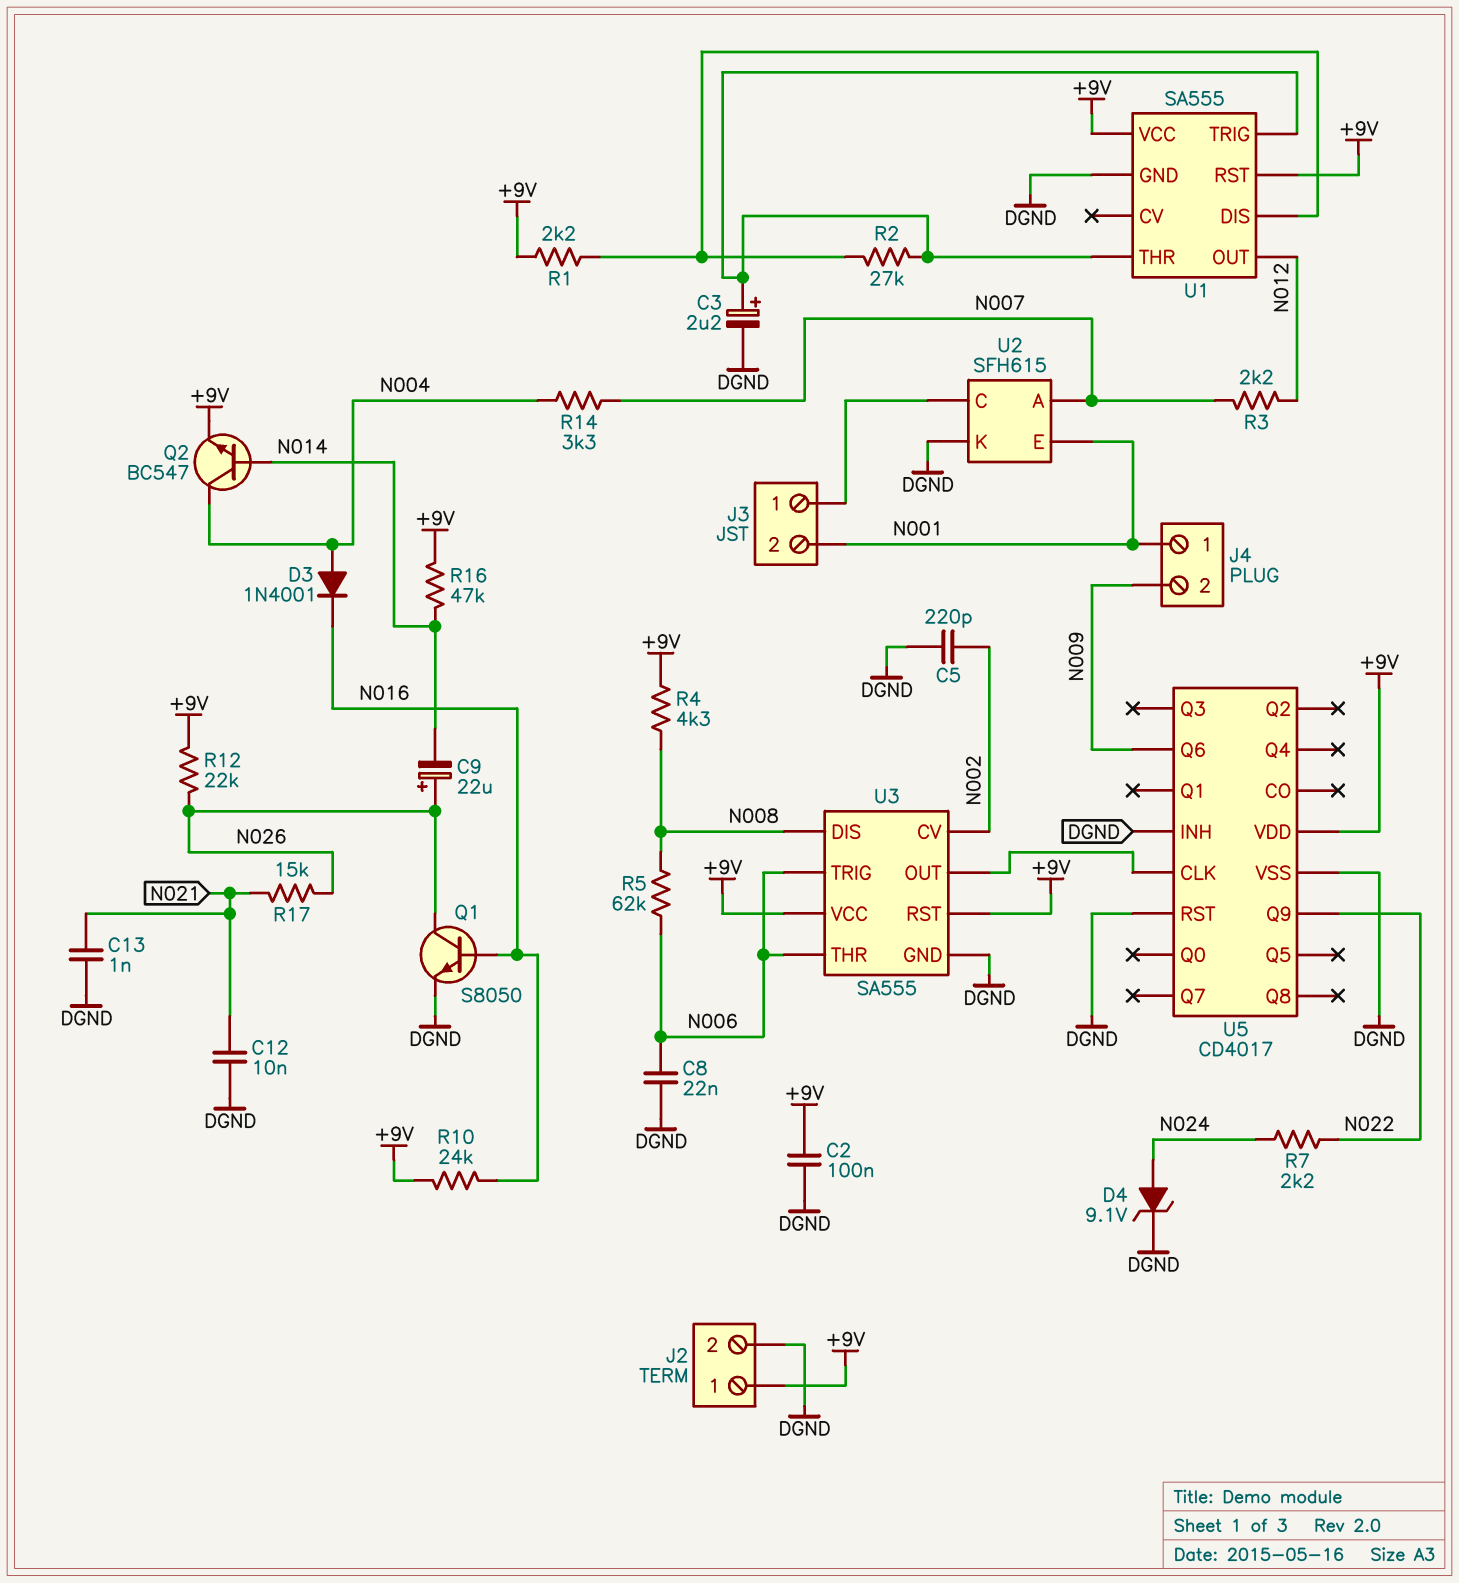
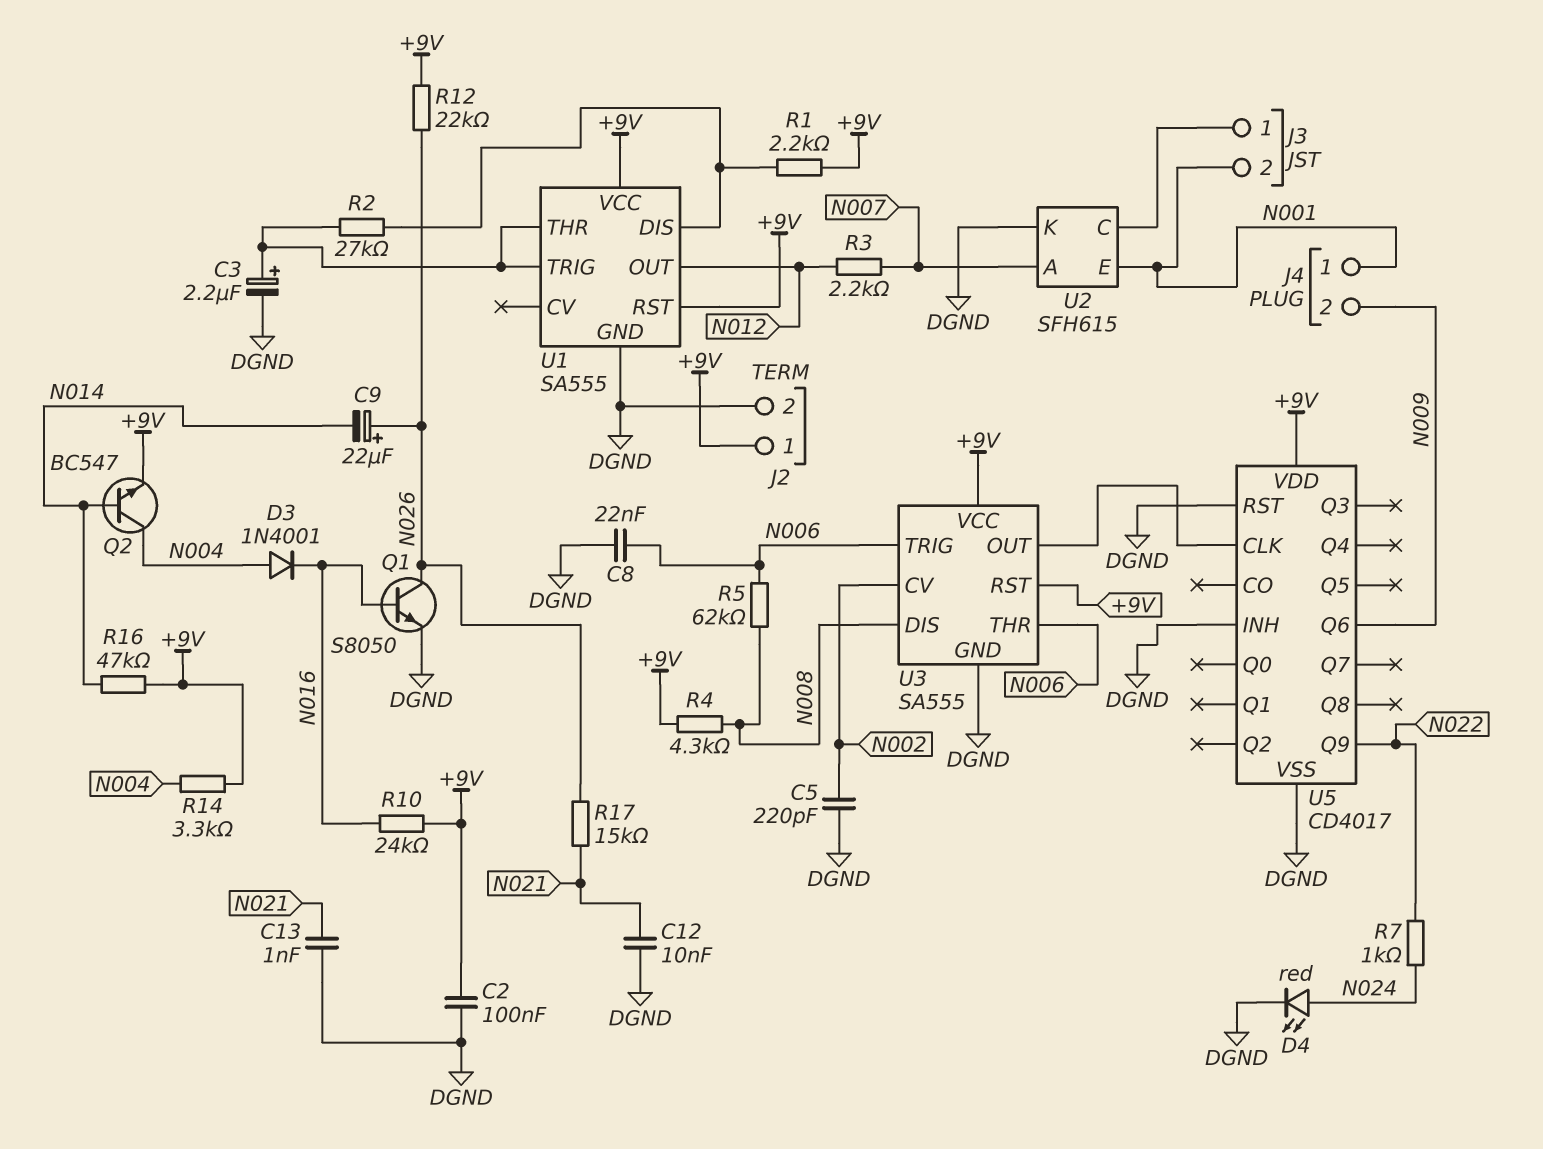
D4: zener 9.1V (A N024, K DGND) -> LED red (A N024, K DGND)
R7: 2.2k (N022, N024) -> 1k (N022, N024)
R14: 3.3k (N004, N007) -> 3.3k (+9V, N004)

